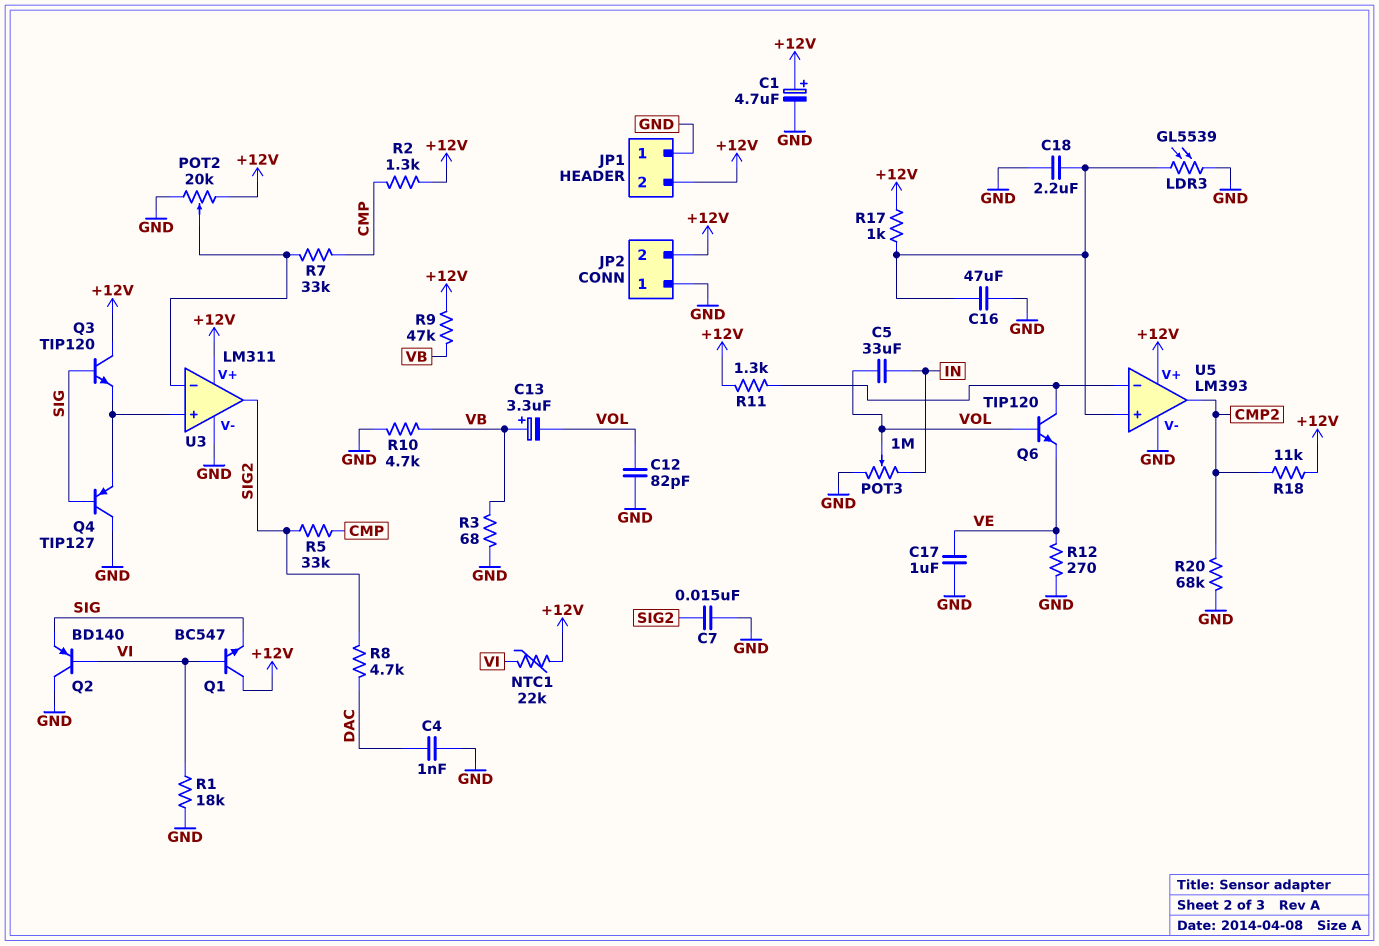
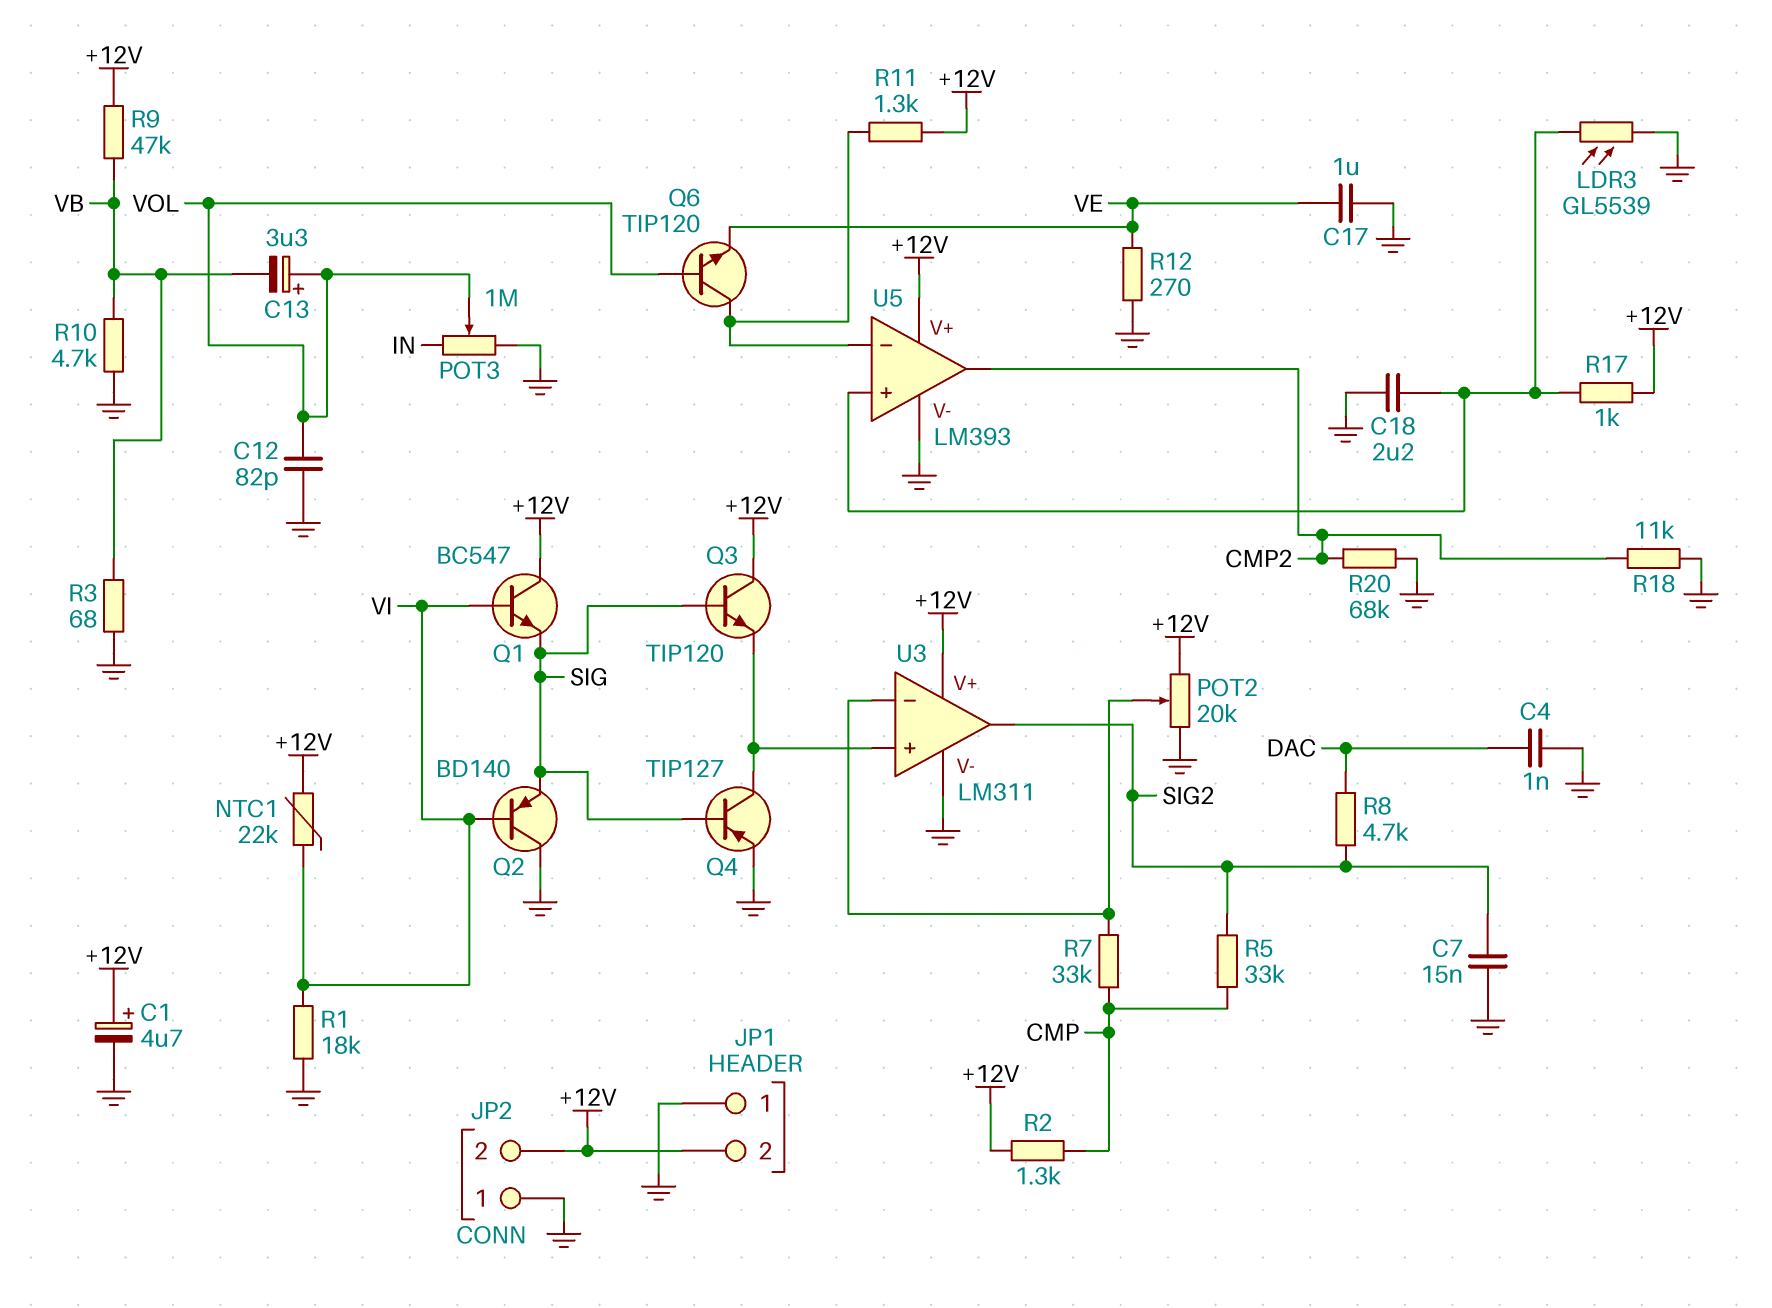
C5: 33uF (IN, VOL) -> none
C13: 3.3uF (plus VB, minus VOL) -> 3.3uF (plus VOL, minus VB)
C16: 47uF (GND, U5/in+) -> none
Q4: PNP TIP127 (B SIG, C GND, E U3/in+) -> PNP TIP127 (B SIG, C U3/in+, E GND)
R18: 11k (+12V, CMP2) -> 11k (CMP2, GND)

